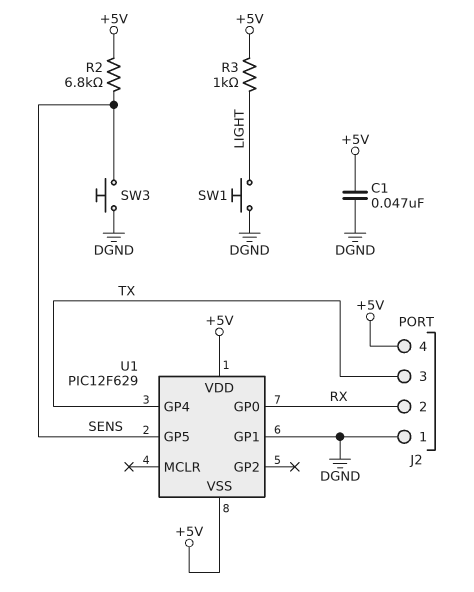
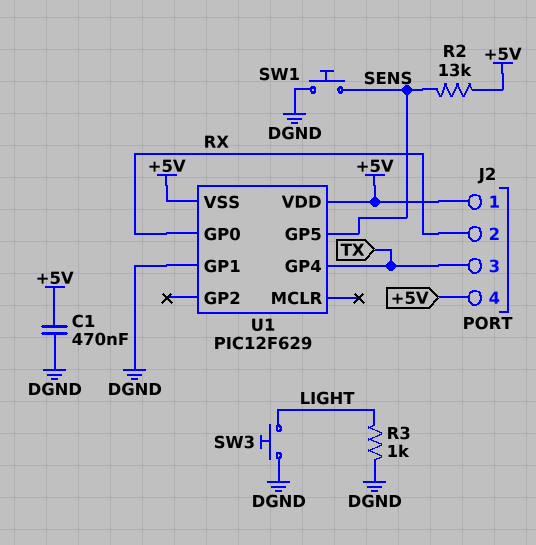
C1: 47nF (+5V, DGND) -> 470nF (+5V, DGND)
J2 pin 1: DGND -> +5V
R2: 6.8k (+5V, SENS) -> 13k (+5V, SENS)
R3: 1k (+5V, LIGHT) -> 1k (DGND, LIGHT)
SW1: button (DGND, LIGHT) -> button (DGND, SENS)
SW3: button (DGND, SENS) -> button (DGND, LIGHT)

